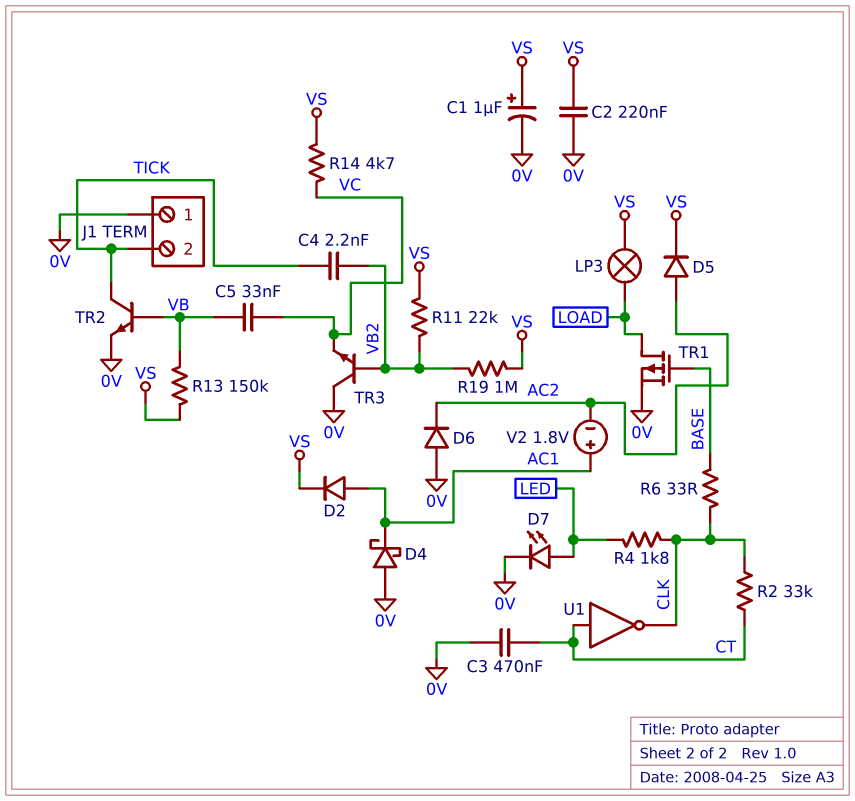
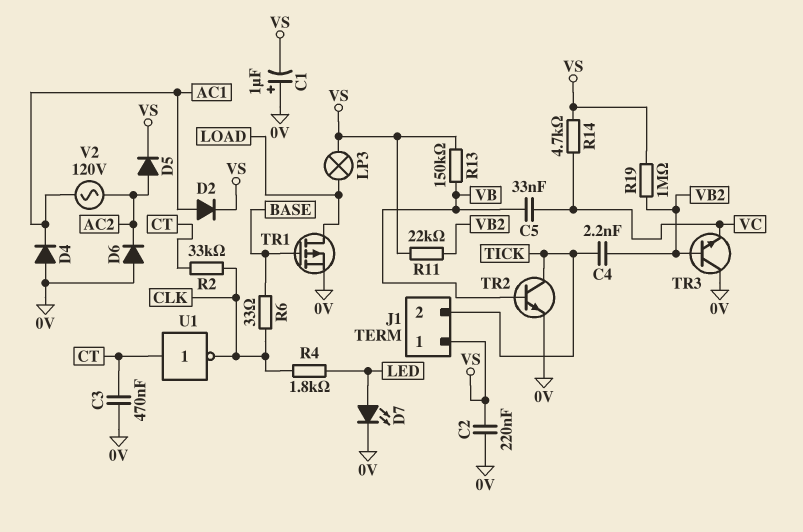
C1: 1uF (plus VS, minus 0V) -> 1uF (plus 0V, minus VS)
D4: schottky (A 0V, K AC1) -> diode (A 0V, K AC1)
J1 pin 1: 0V -> VS
V2: 1.8V (plus AC1, minus AC2) -> AC 120V (AC1, AC2)

